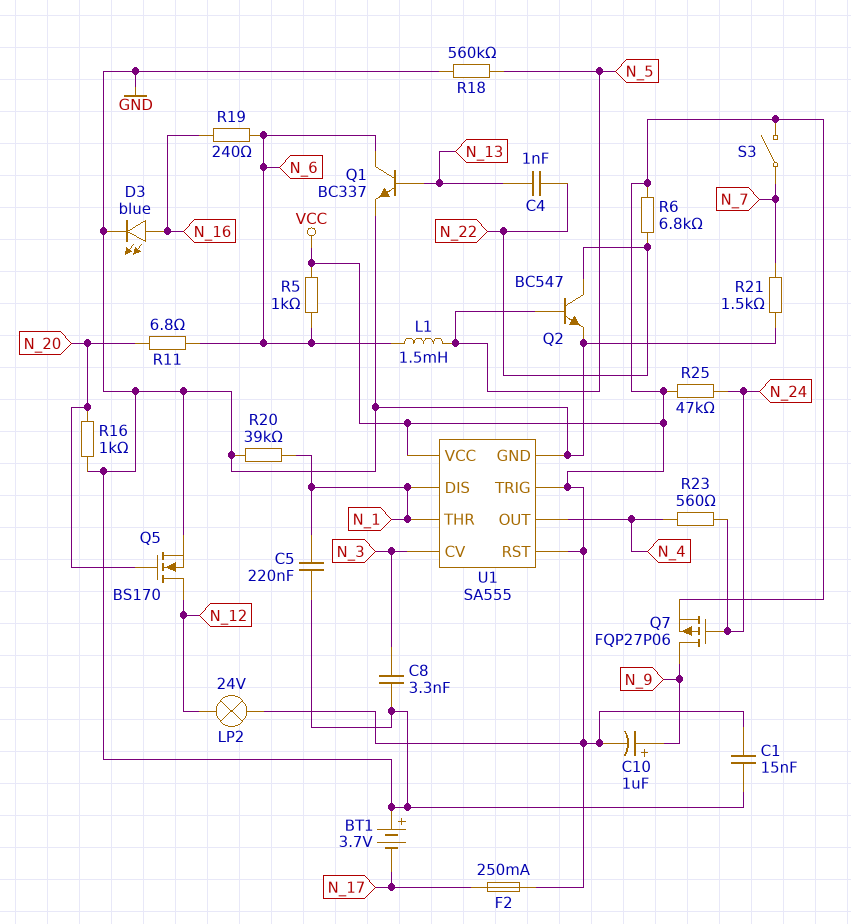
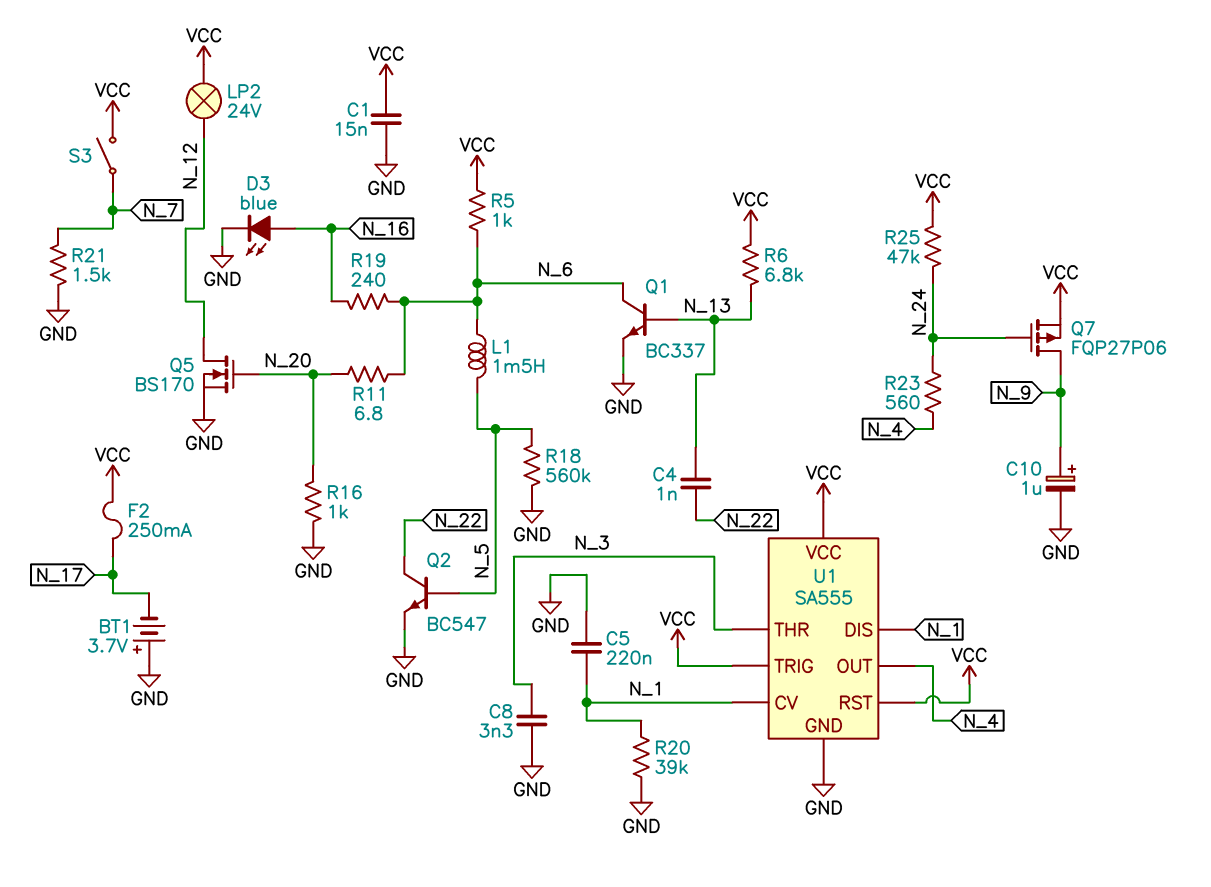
C10: 1uF (plus N_9, minus VCC) -> 1uF (plus N_9, minus GND)
R6: 6.8k (N_22, VCC) -> 6.8k (N_13, VCC)
U1 pin CV: N_3 -> N_1
U1 pin THR: N_1 -> N_3

